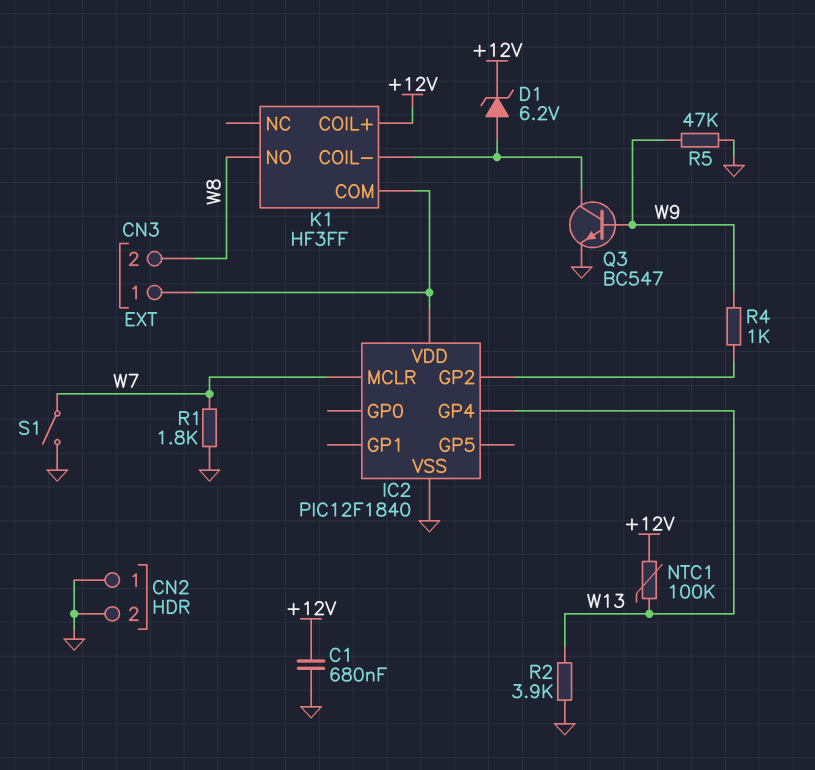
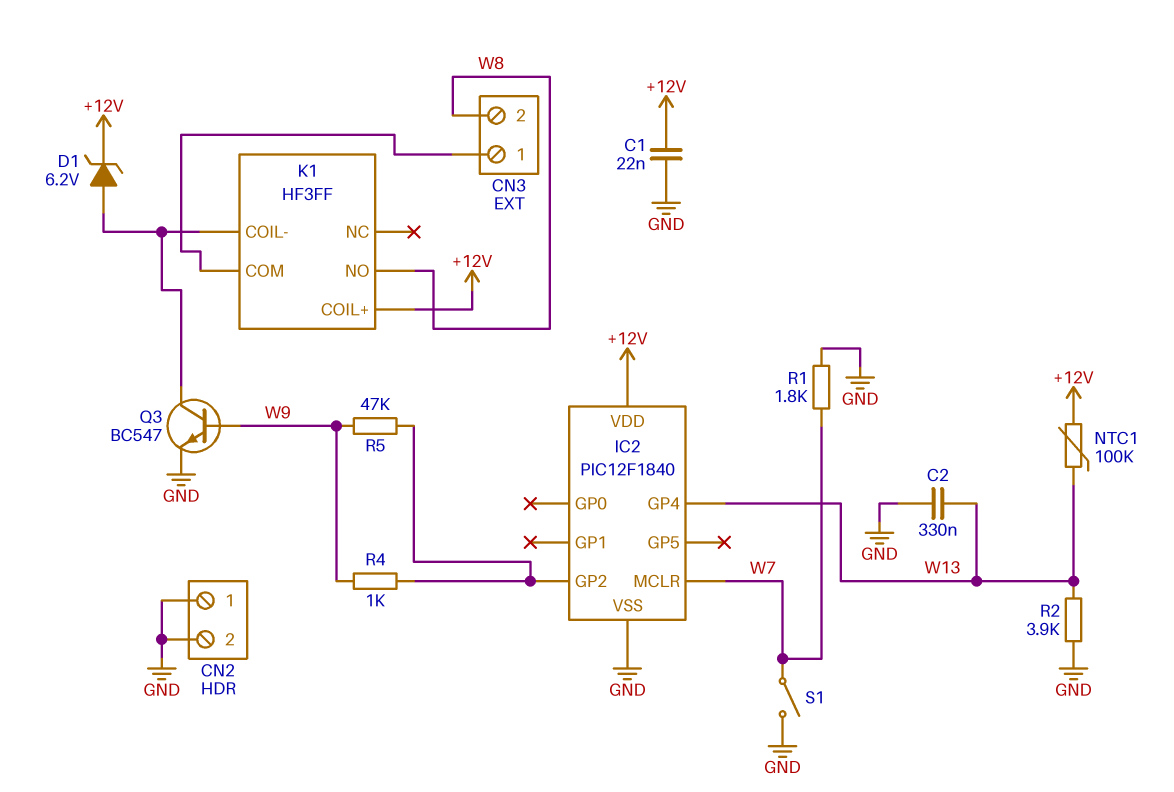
C1: 680nF (+12V, GND) -> 22nF (+12V, GND)
C2: none -> 330nF (GND, W13)
IC2 pin VDD: CN3/1 -> +12V
R5: 47k (GND, W9) -> 47k (IC2/GP2, W9)

